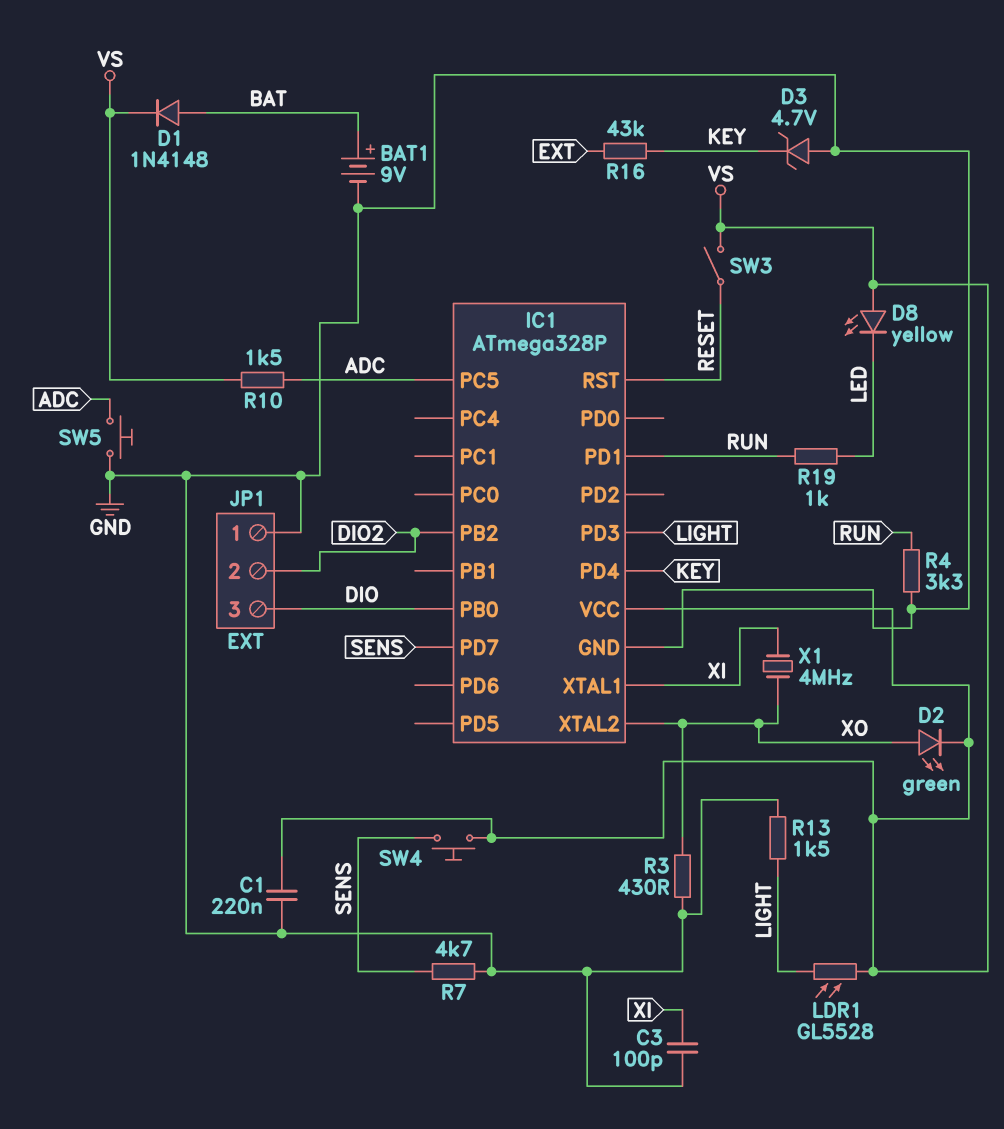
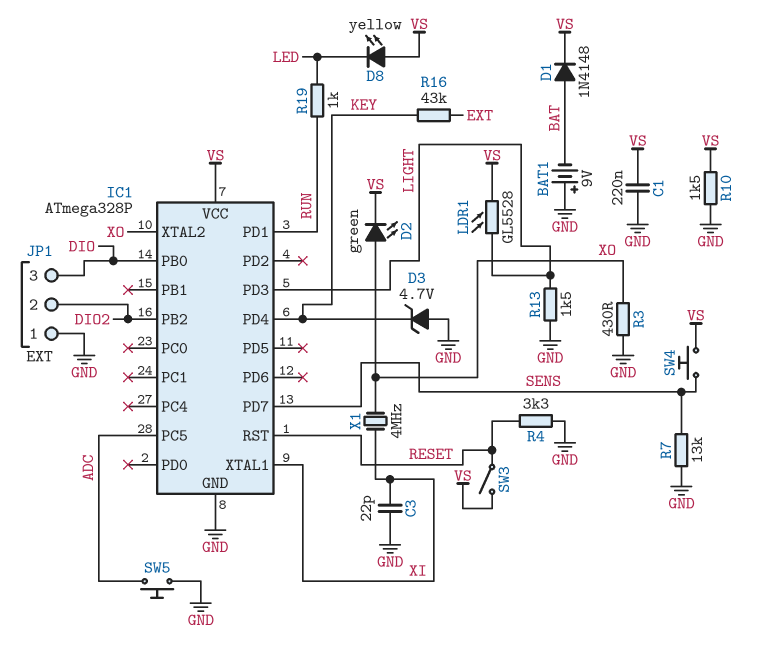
BAT1: 9V (plus BAT, minus GND) -> 9V (plus GND, minus BAT)
C3: 100pF (GND, XI) -> 22pF (GND, XI)
R4: 3.3k (GND, RUN) -> 3.3k (GND, RESET)
R7: 4.7k (GND, SENS) -> 13k (GND, SENS)
R10: 1.5k (ADC, VS) -> 1.5k (GND, VS)

